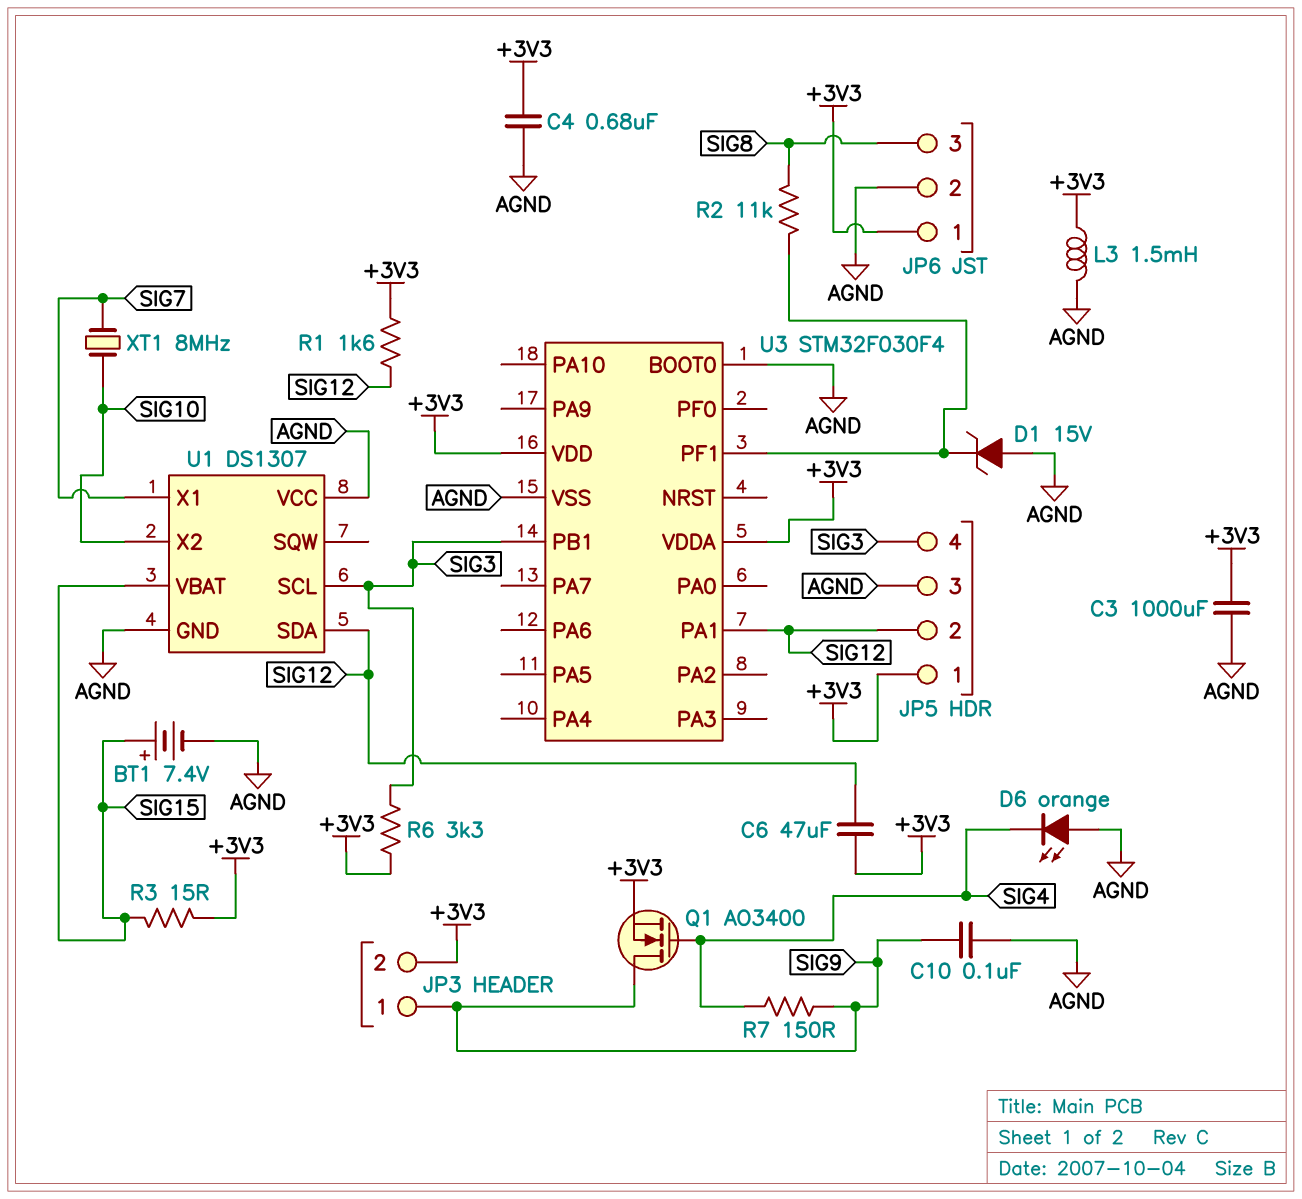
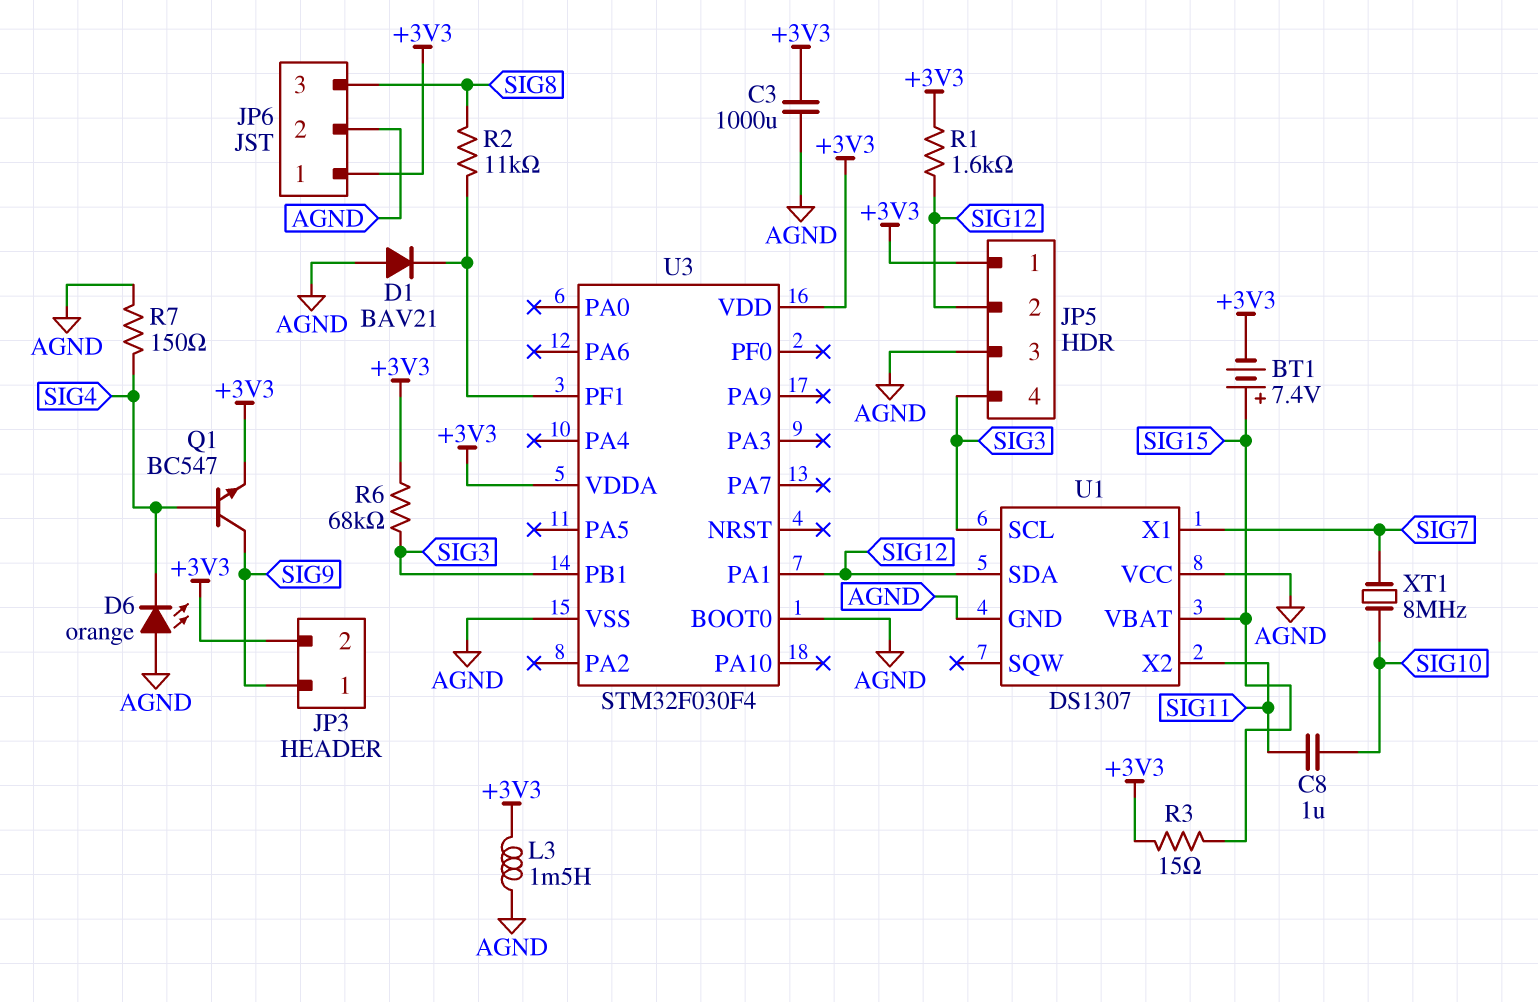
BT1: 7.4V (plus SIG15, minus AGND) -> 7.4V (plus SIG15, minus +3V3)
C4: 680nF (+3V3, AGND) -> none
C6: 47uF (+3V3, SIG12) -> none
C8: none -> 1uF (SIG10, SIG11)
C10: 100nF (AGND, SIG9) -> none
D1: zener 15V (A AGND, K U3/PF1) -> diode BAV21 (A AGND, K U3/PF1)
Q1: NMOS AO3400 (G SIG4, D SIG9, S +3V3) -> NPN BC547 (B SIG4, C SIG9, E +3V3)
R6: 3.3k (+3V3, SIG3) -> 68k (+3V3, SIG3)
R7: 150 (SIG4, SIG9) -> 150 (AGND, SIG4)
U1 pin X2: SIG10 -> SIG11

